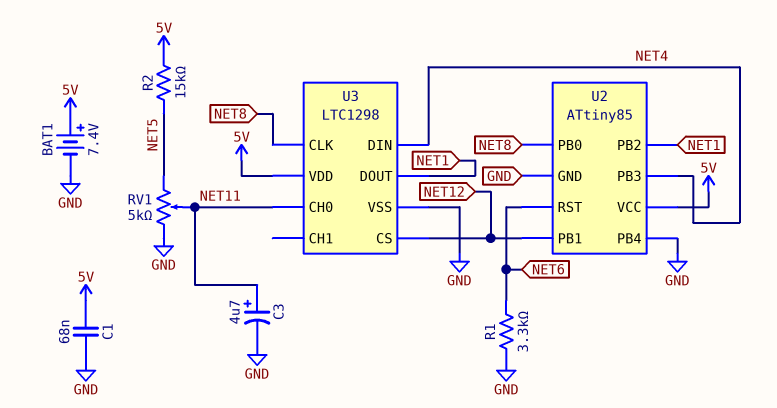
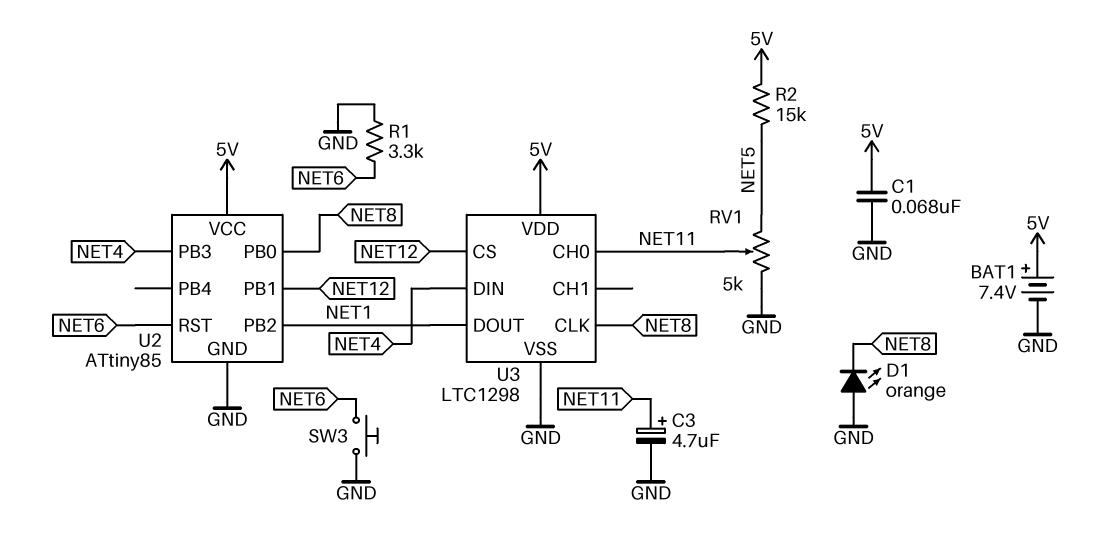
D1: none -> LED orange (A GND, K NET8)
SW3: none -> button (GND, NET6)
U2 pin PB4: GND -> none

